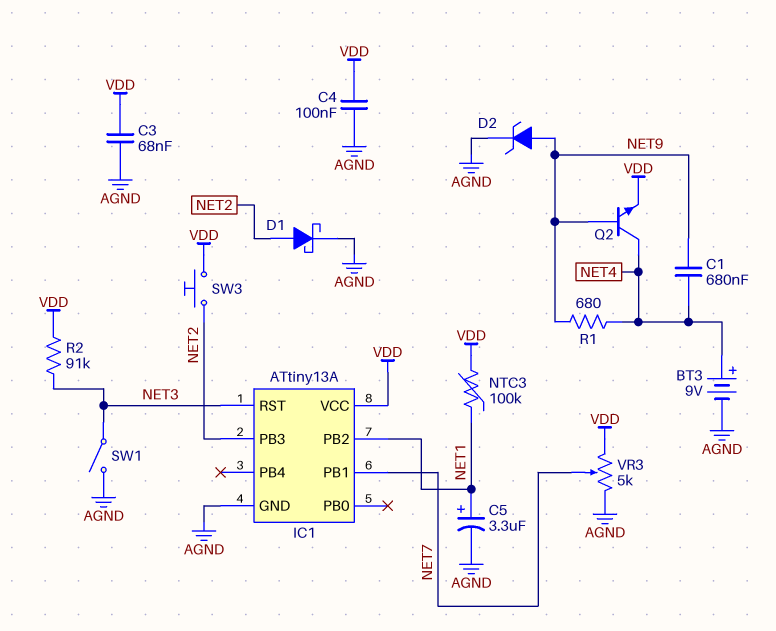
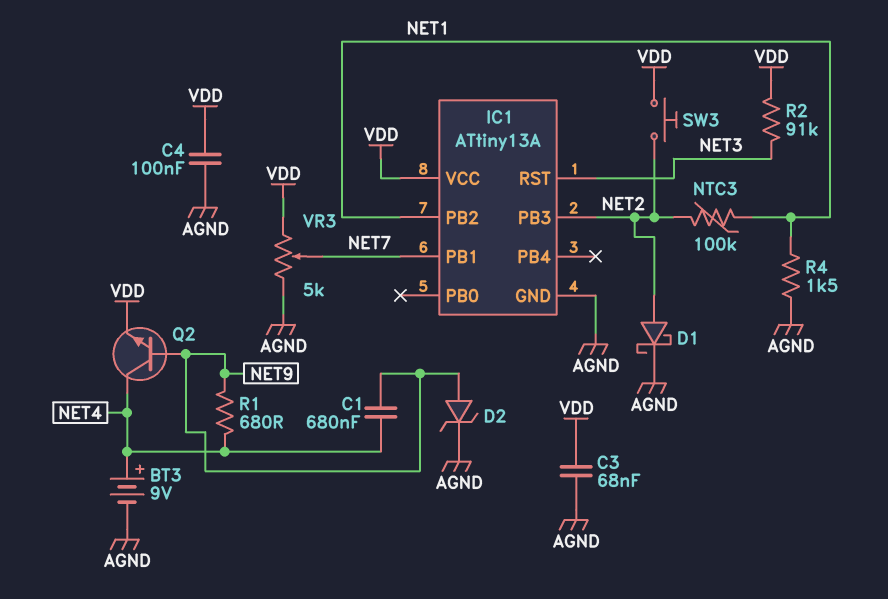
C5: 3.3uF (plus NET1, minus AGND) -> none
NTC3: 100k (NET1, VDD) -> 100k (NET1, NET2)
R4: none -> 1.5k (AGND, NET1)
SW1: switch (AGND, NET3) -> none

